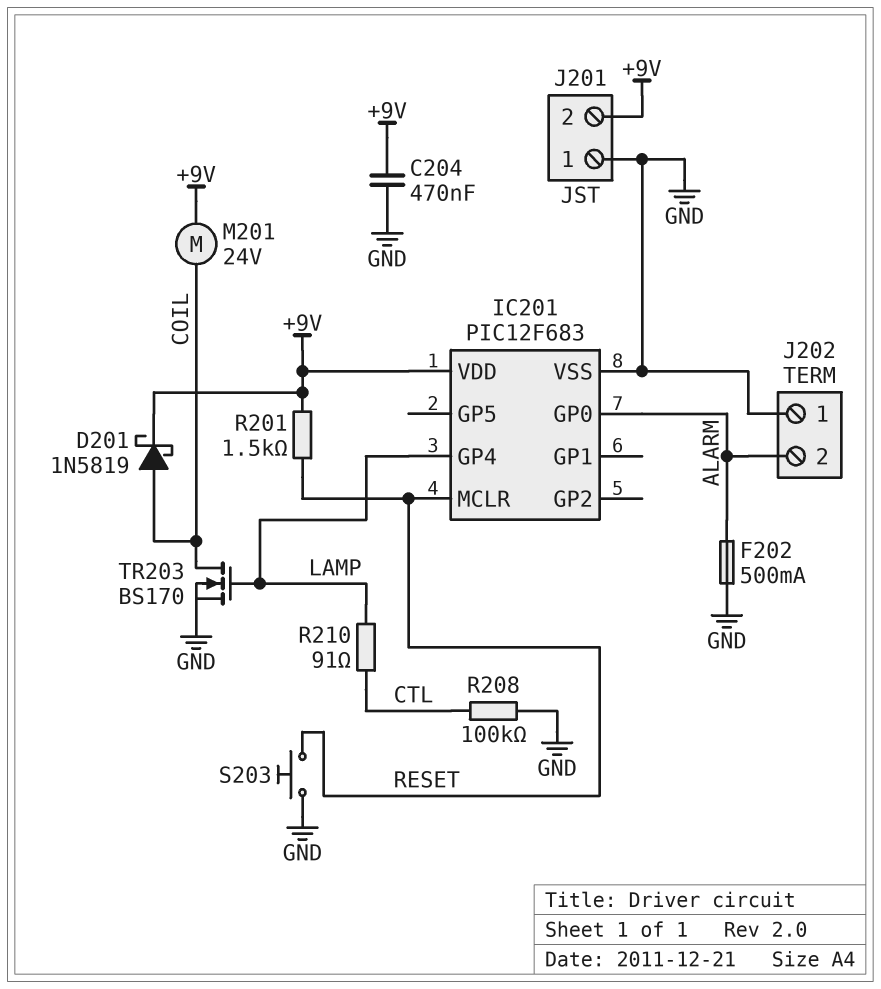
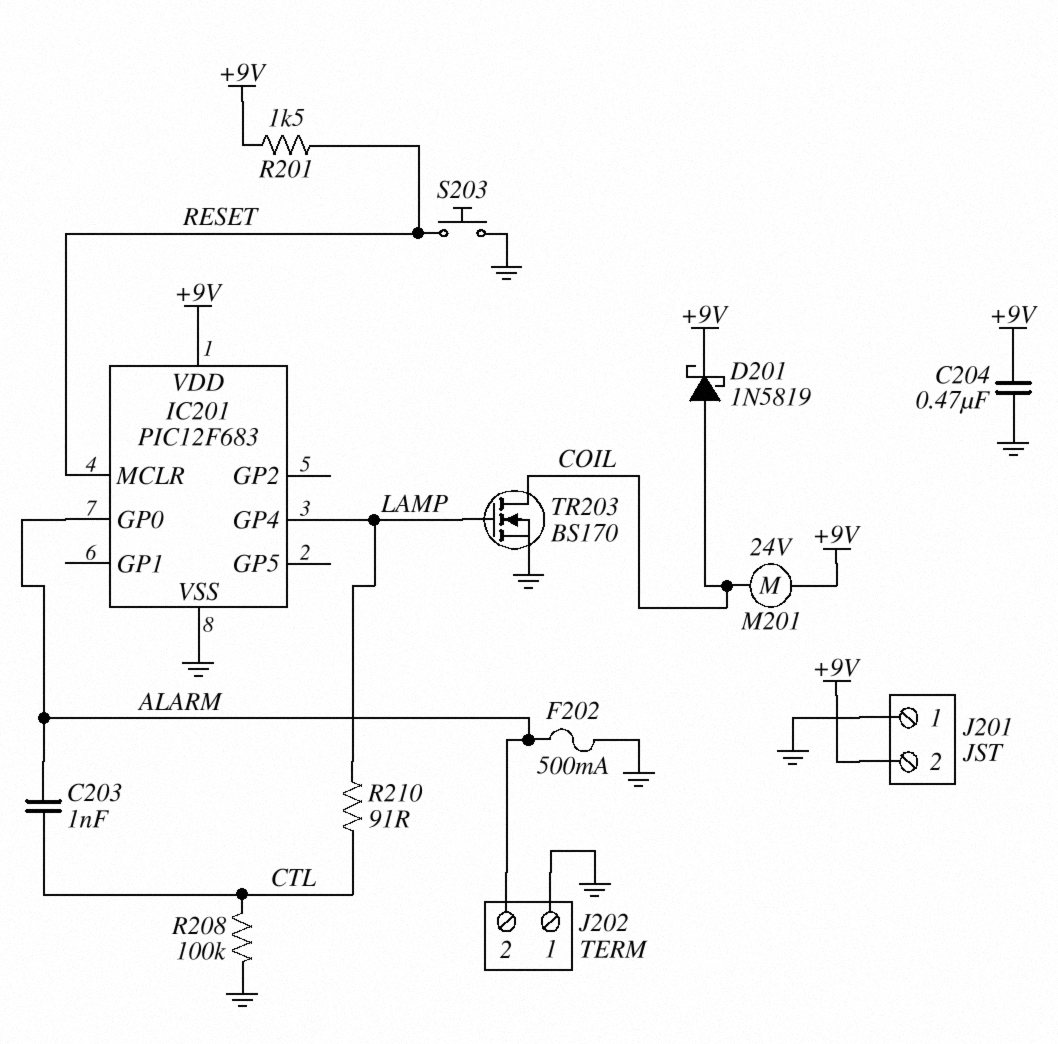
C203: none -> 1nF (ALARM, CTL)

